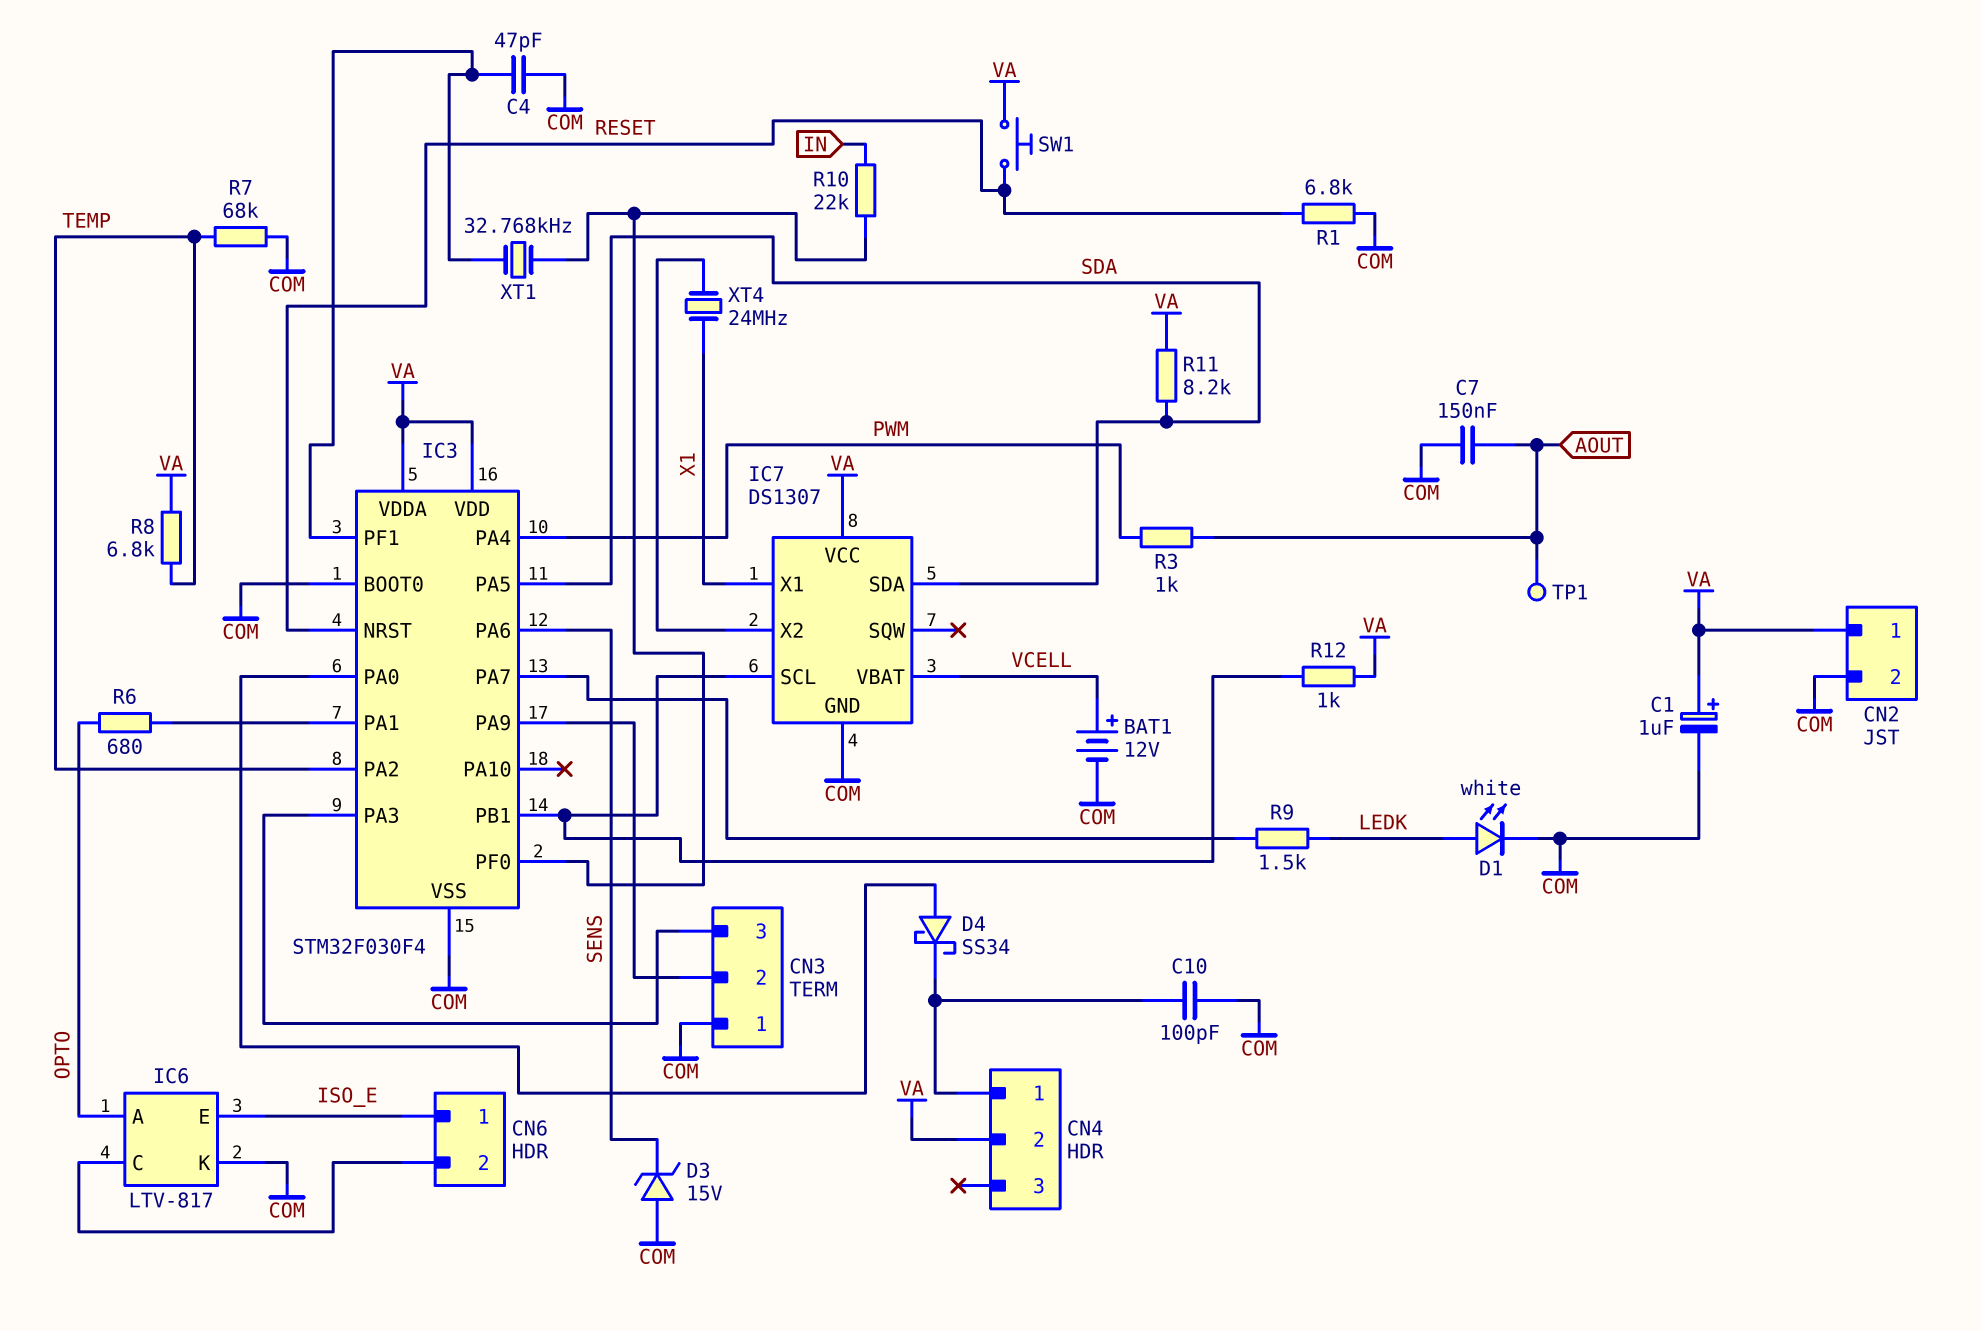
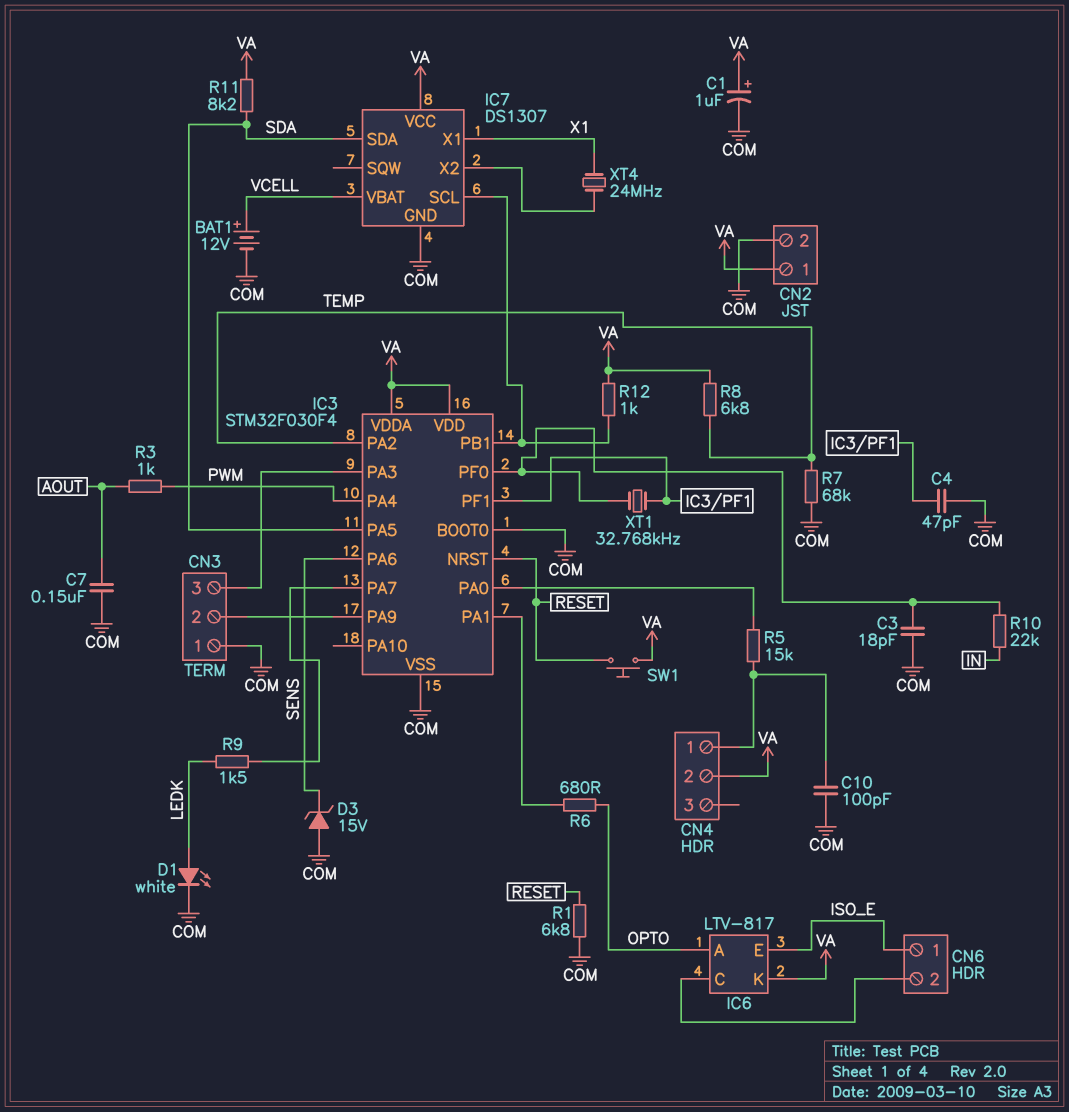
C3: none -> 18pF (COM, IC3/PF0)
D4: schottky SS34 (A IC3/PA0, K CN4/1) -> none
IC6 pin K: COM -> VA
R5: none -> 15k (CN4/1, IC3/PA0)
TP1: test point (AOUT) -> none

